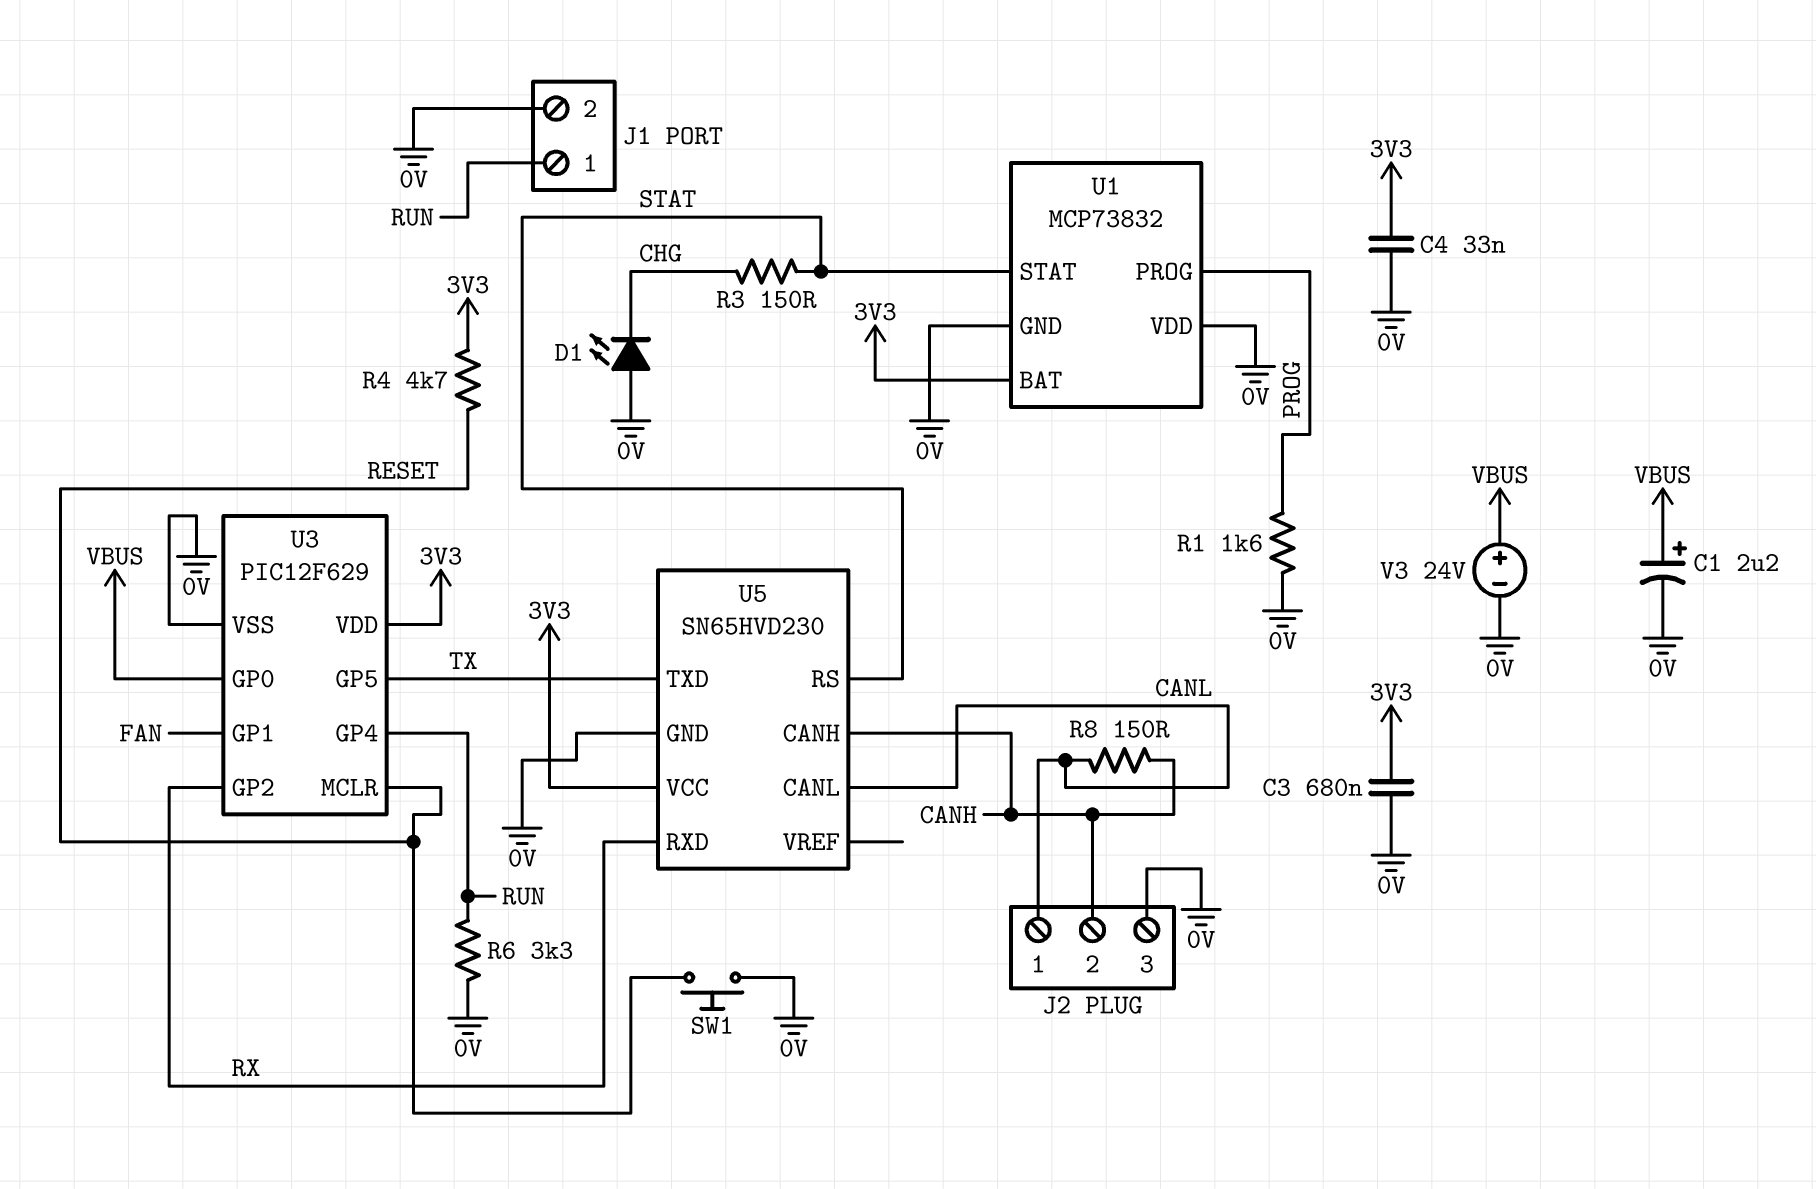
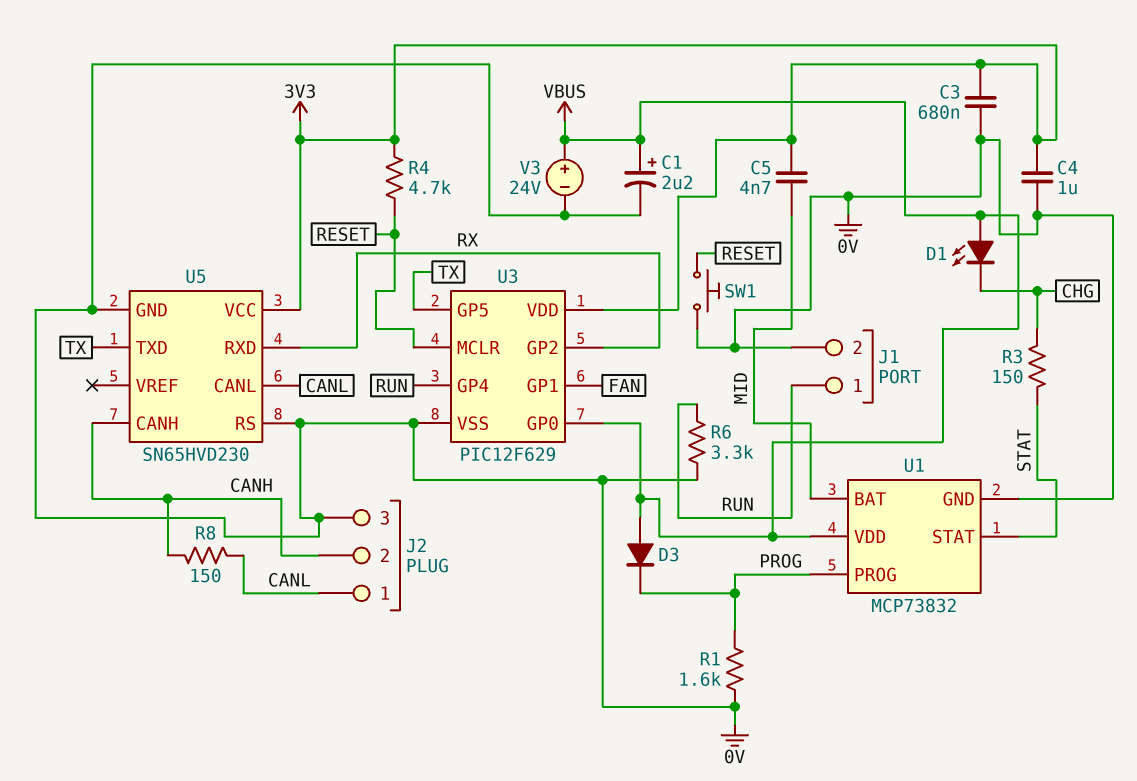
C4: 33nF (0V, 3V3) -> 1uF (0V, 3V3)
C5: none -> 4.7nF (3V3, MID)
D1: LED (A 0V, K CHG) -> LED (A VBUS, K CHG)
D3: none -> diode (A VBUS, K PROG)
U1 pin BAT: 3V3 -> MID
U1 pin VDD: 0V -> VBUS
U5 pin RS: STAT -> 0V

